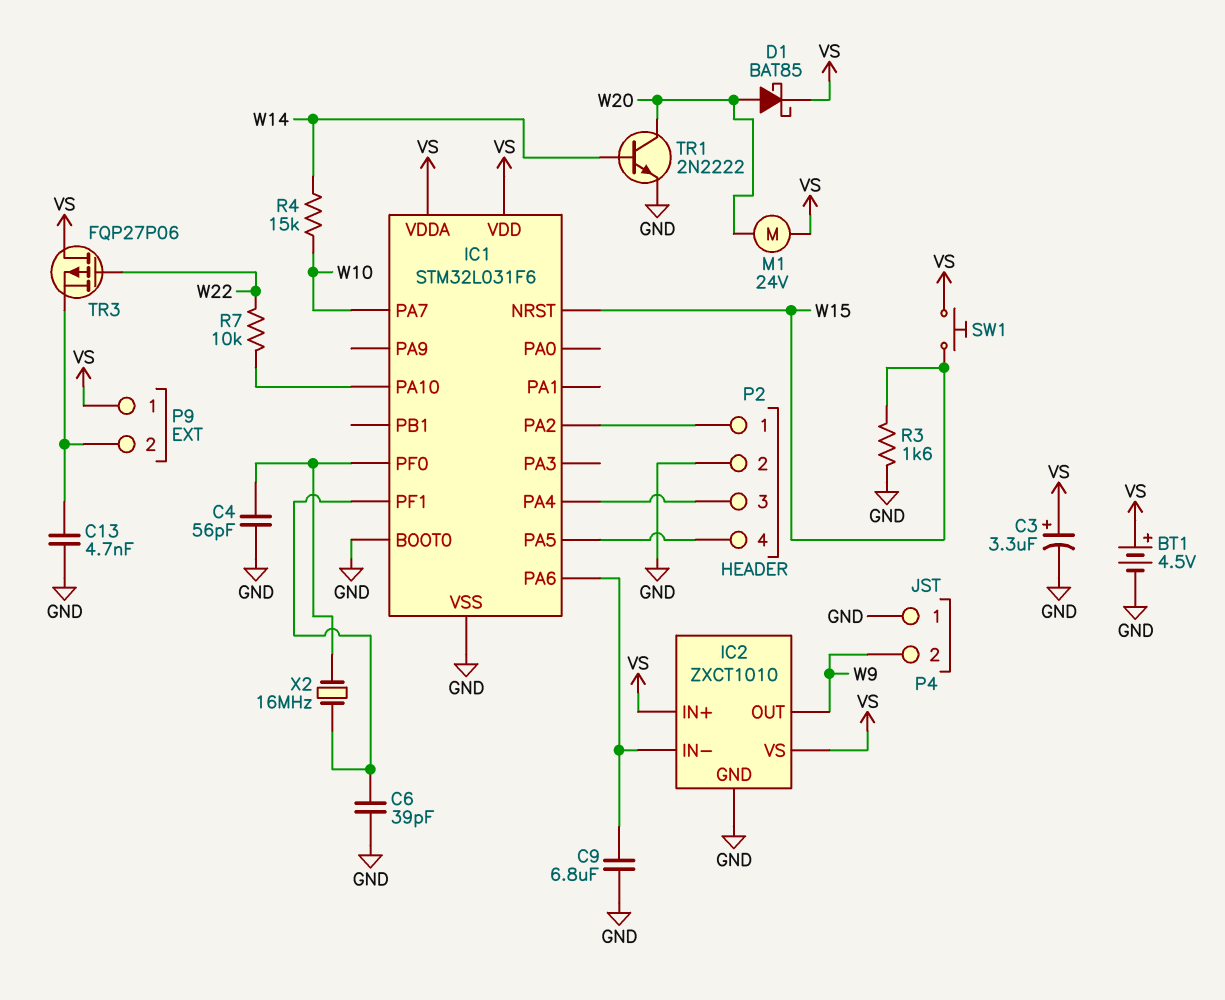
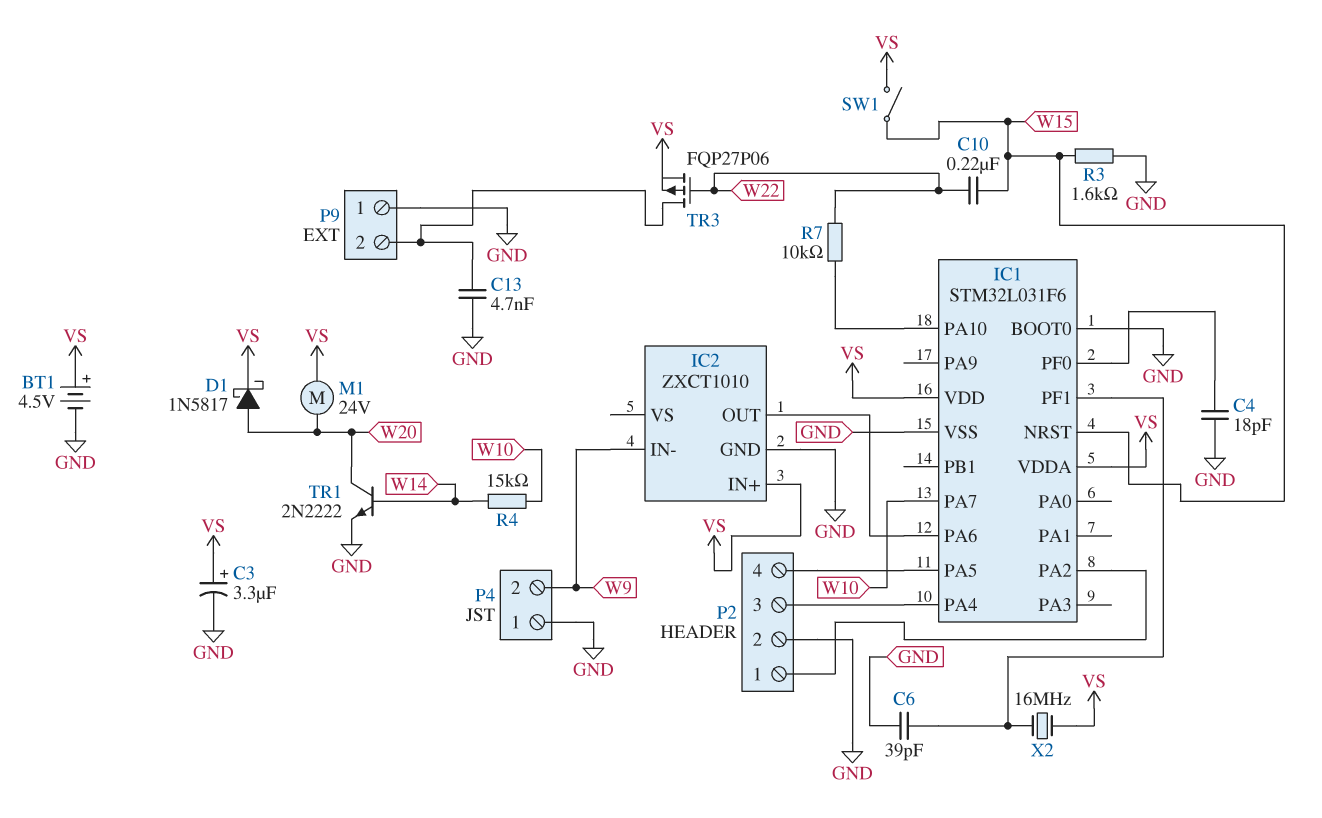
C4: 56pF (GND, IC1/PF0) -> 18pF (GND, IC1/PF0)
C9: 6.8uF (GND, IC1/PA6) -> none
C10: none -> 220nF (W15, W22)
D1: schottky BAT85 (A W20, K VS) -> schottky 1N5817 (A W20, K VS)
IC2 pin IN-: IC1/PA6 -> W9
IC2 pin OUT: W9 -> IC1/PA6
IC2 pin VS: VS -> none
P9 pin 1: VS -> GND
SW1: button (VS, W15) -> switch (VS, W15)
TR3: PMOS FQP27P06 (G W22, D VS, S P9/2) -> PMOS FQP27P06 (G W22, D P9/2, S VS)
X2: 16MHz (IC1/PF0, IC1/PF1) -> 16MHz (IC1/PF1, VS)

